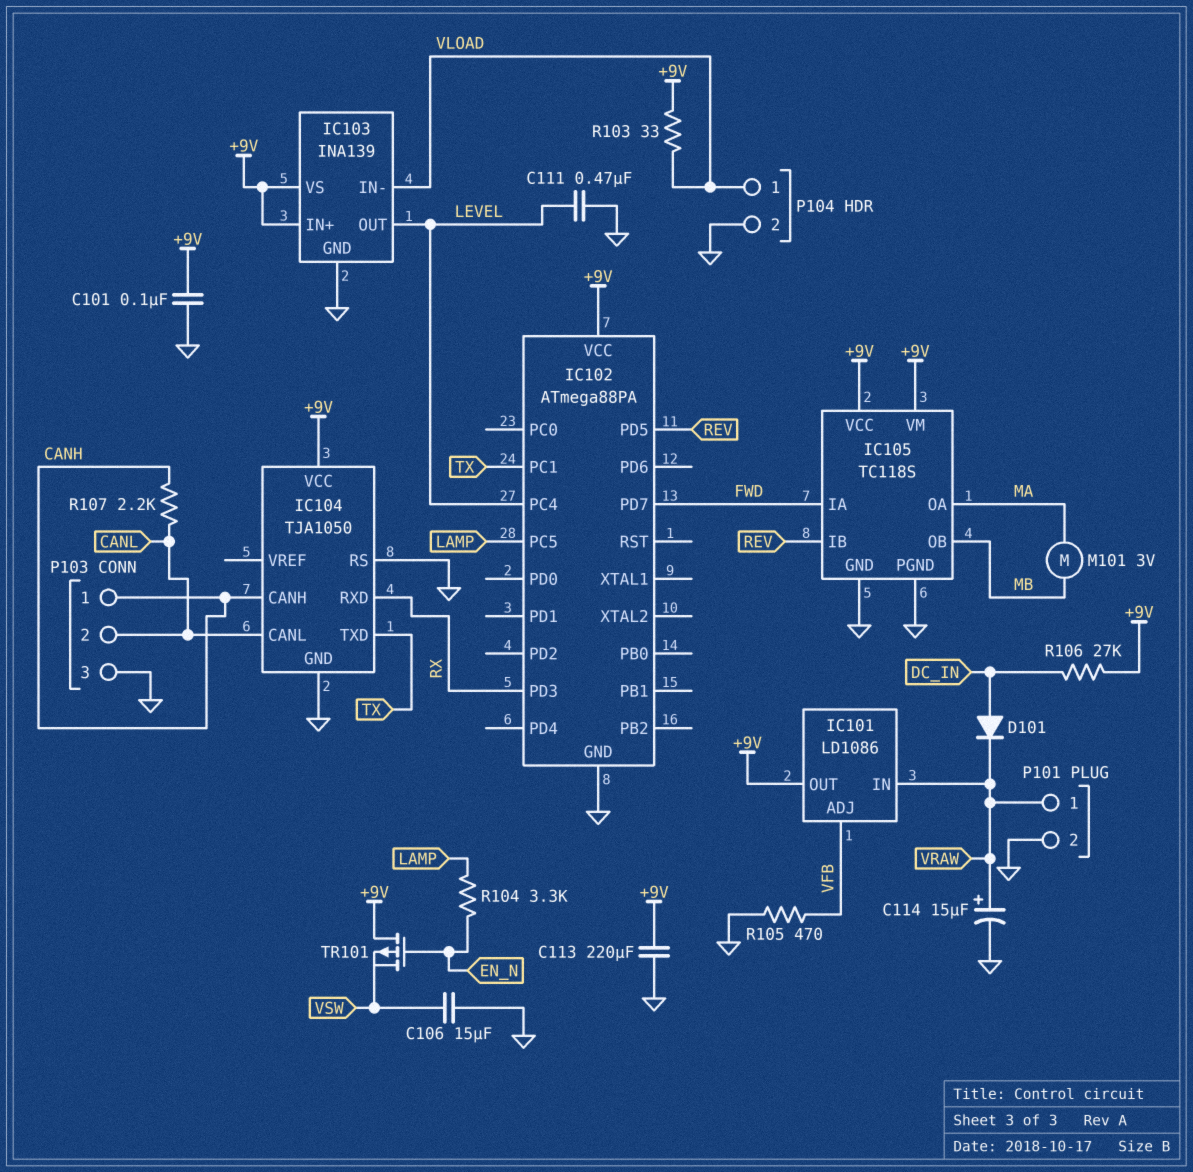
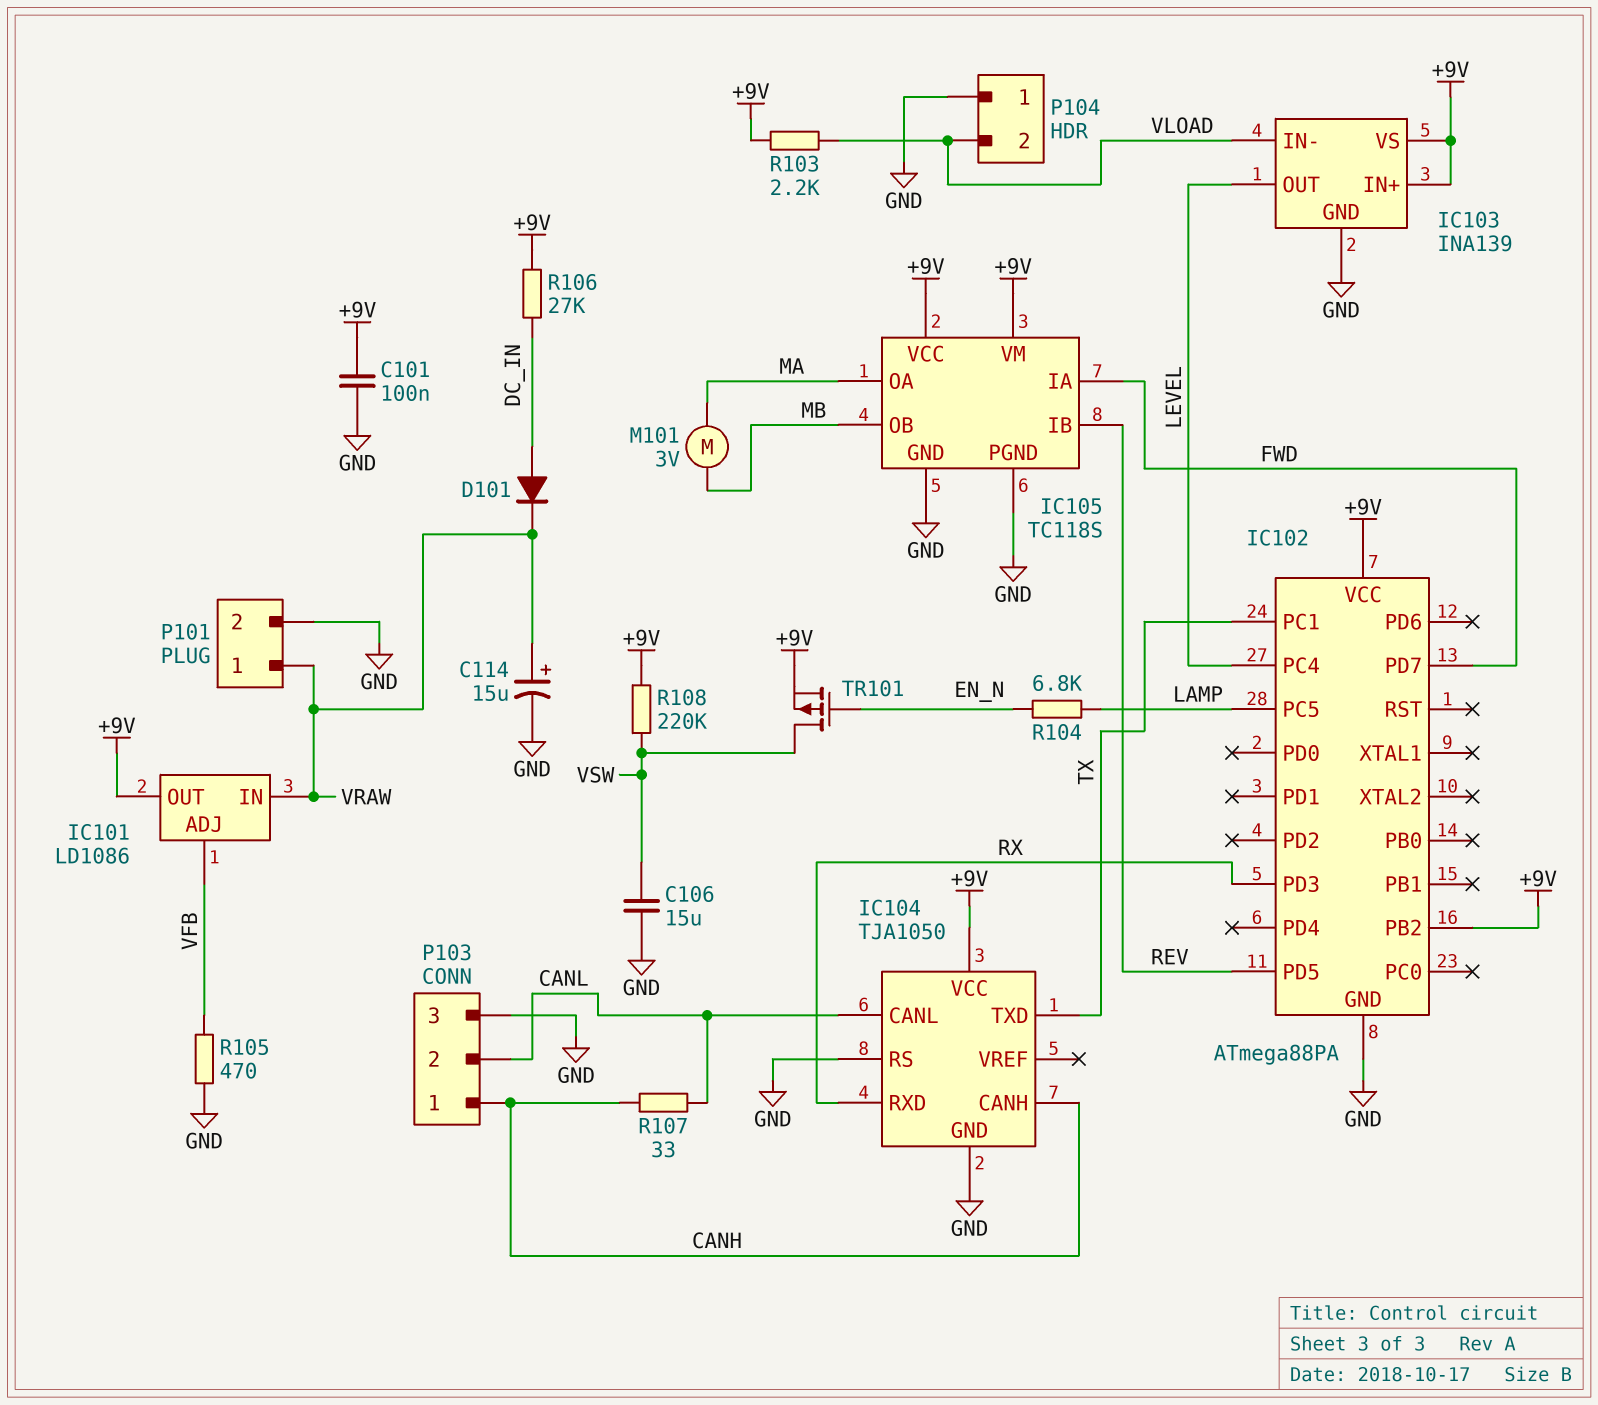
C111: 470nF (GND, LEVEL) -> none
C113: 220uF (+9V, GND) -> none
IC102 pin PB2: none -> +9V
P104 pin 1: VLOAD -> GND
P104 pin 2: GND -> VLOAD
R103: 33 (+9V, VLOAD) -> 2.2k (+9V, VLOAD)
R104: 3.3k (EN_N, LAMP) -> 6.8k (EN_N, LAMP)
R107: 2.2k (CANH, CANL) -> 33 (CANH, CANL)
R108: none -> 220k (+9V, VSW)
TR101: PMOS (G EN_N, D +9V, S VSW) -> PMOS (G EN_N, D VSW, S +9V)

